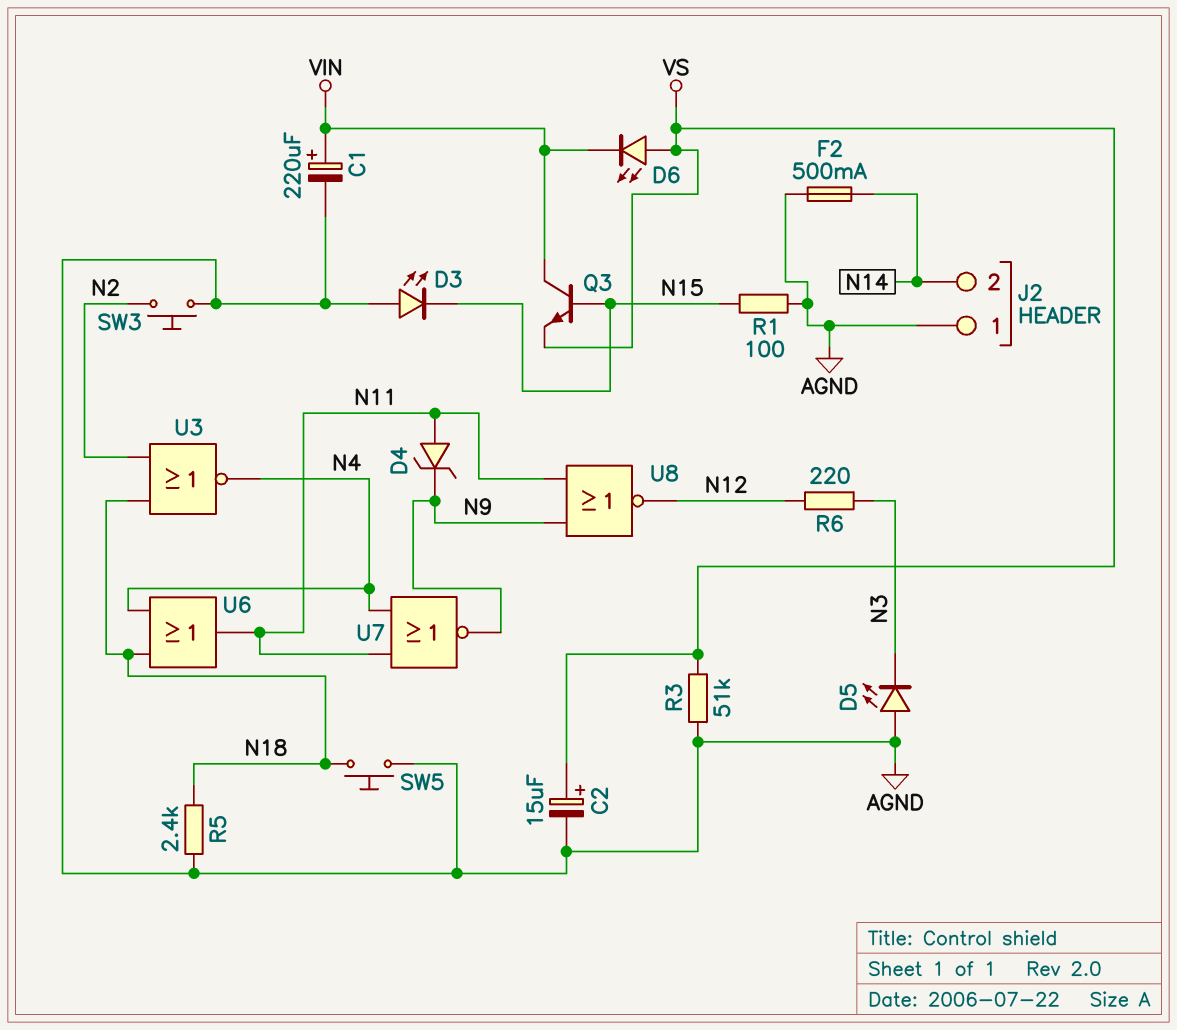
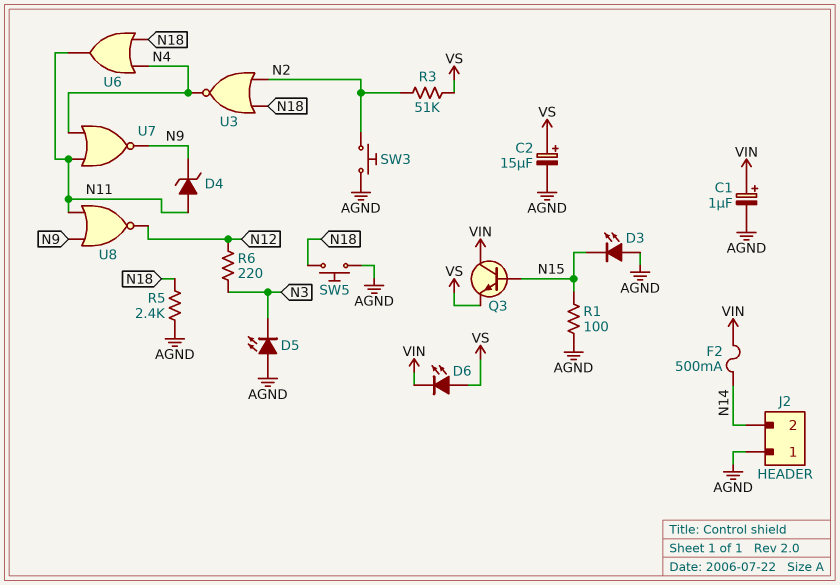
C1: 220uF (plus VIN, minus AGND) -> 1uF (plus VIN, minus AGND)
F2: 500mA (AGND, N14) -> 500mA (N14, VIN)
R3: 51k (AGND, VS) -> 51k (N2, VS)

